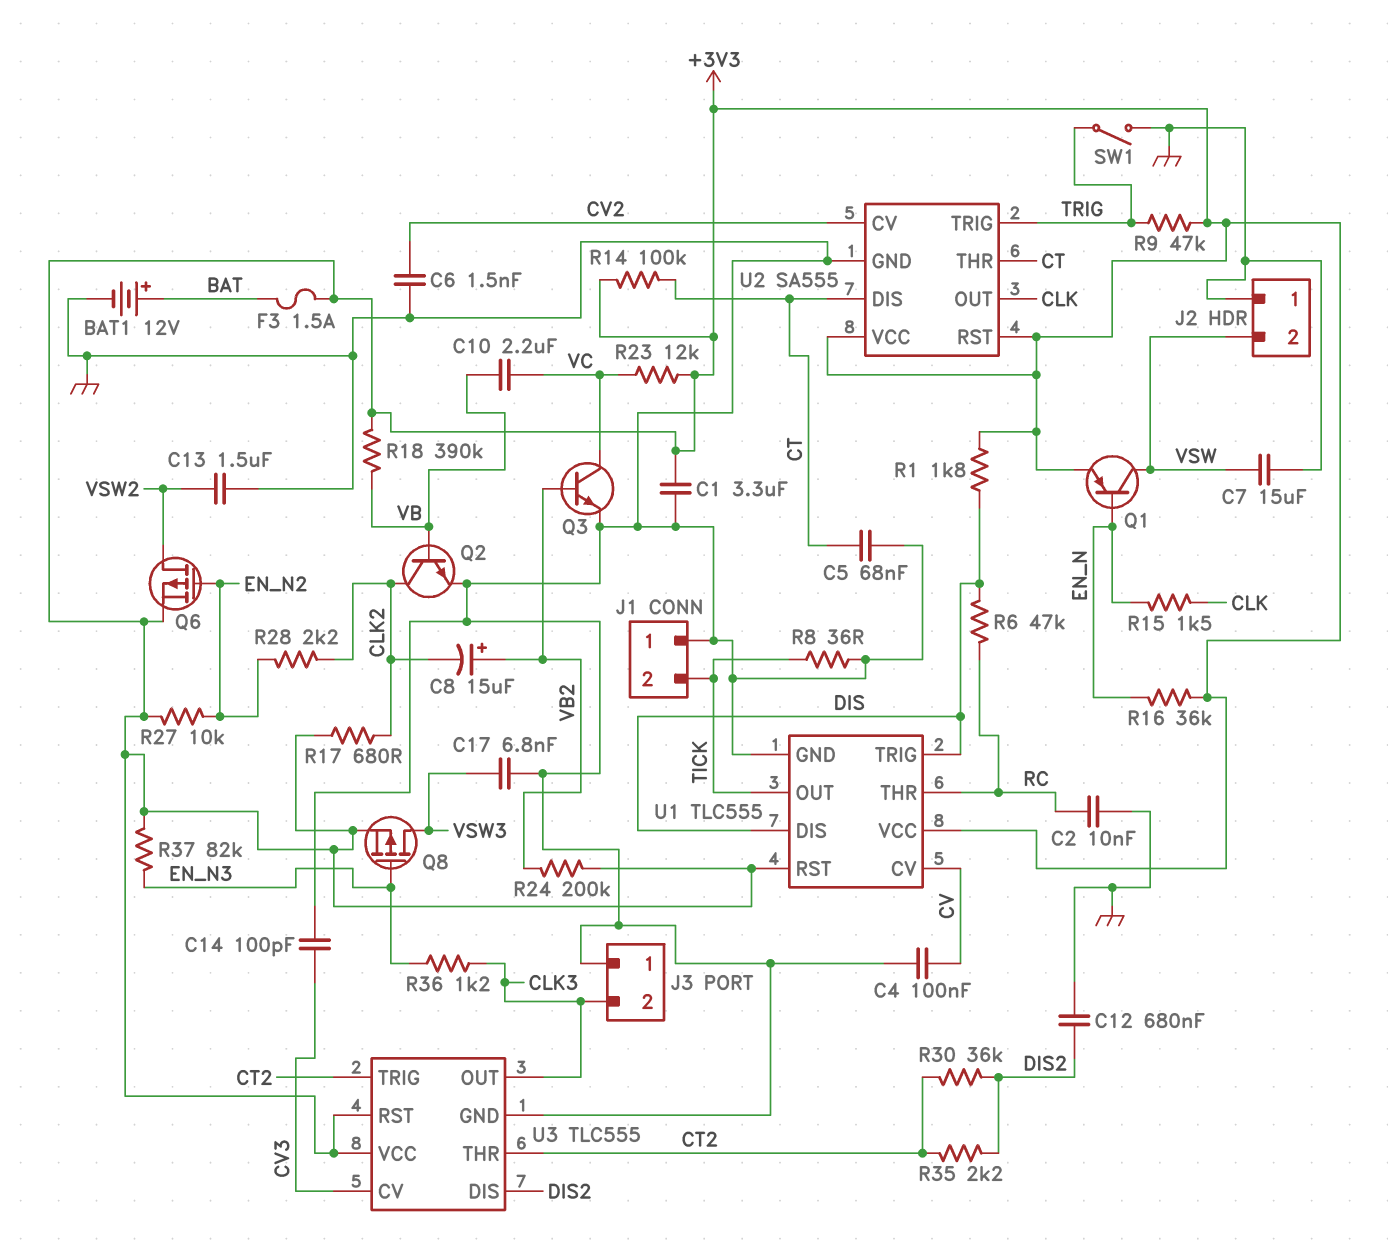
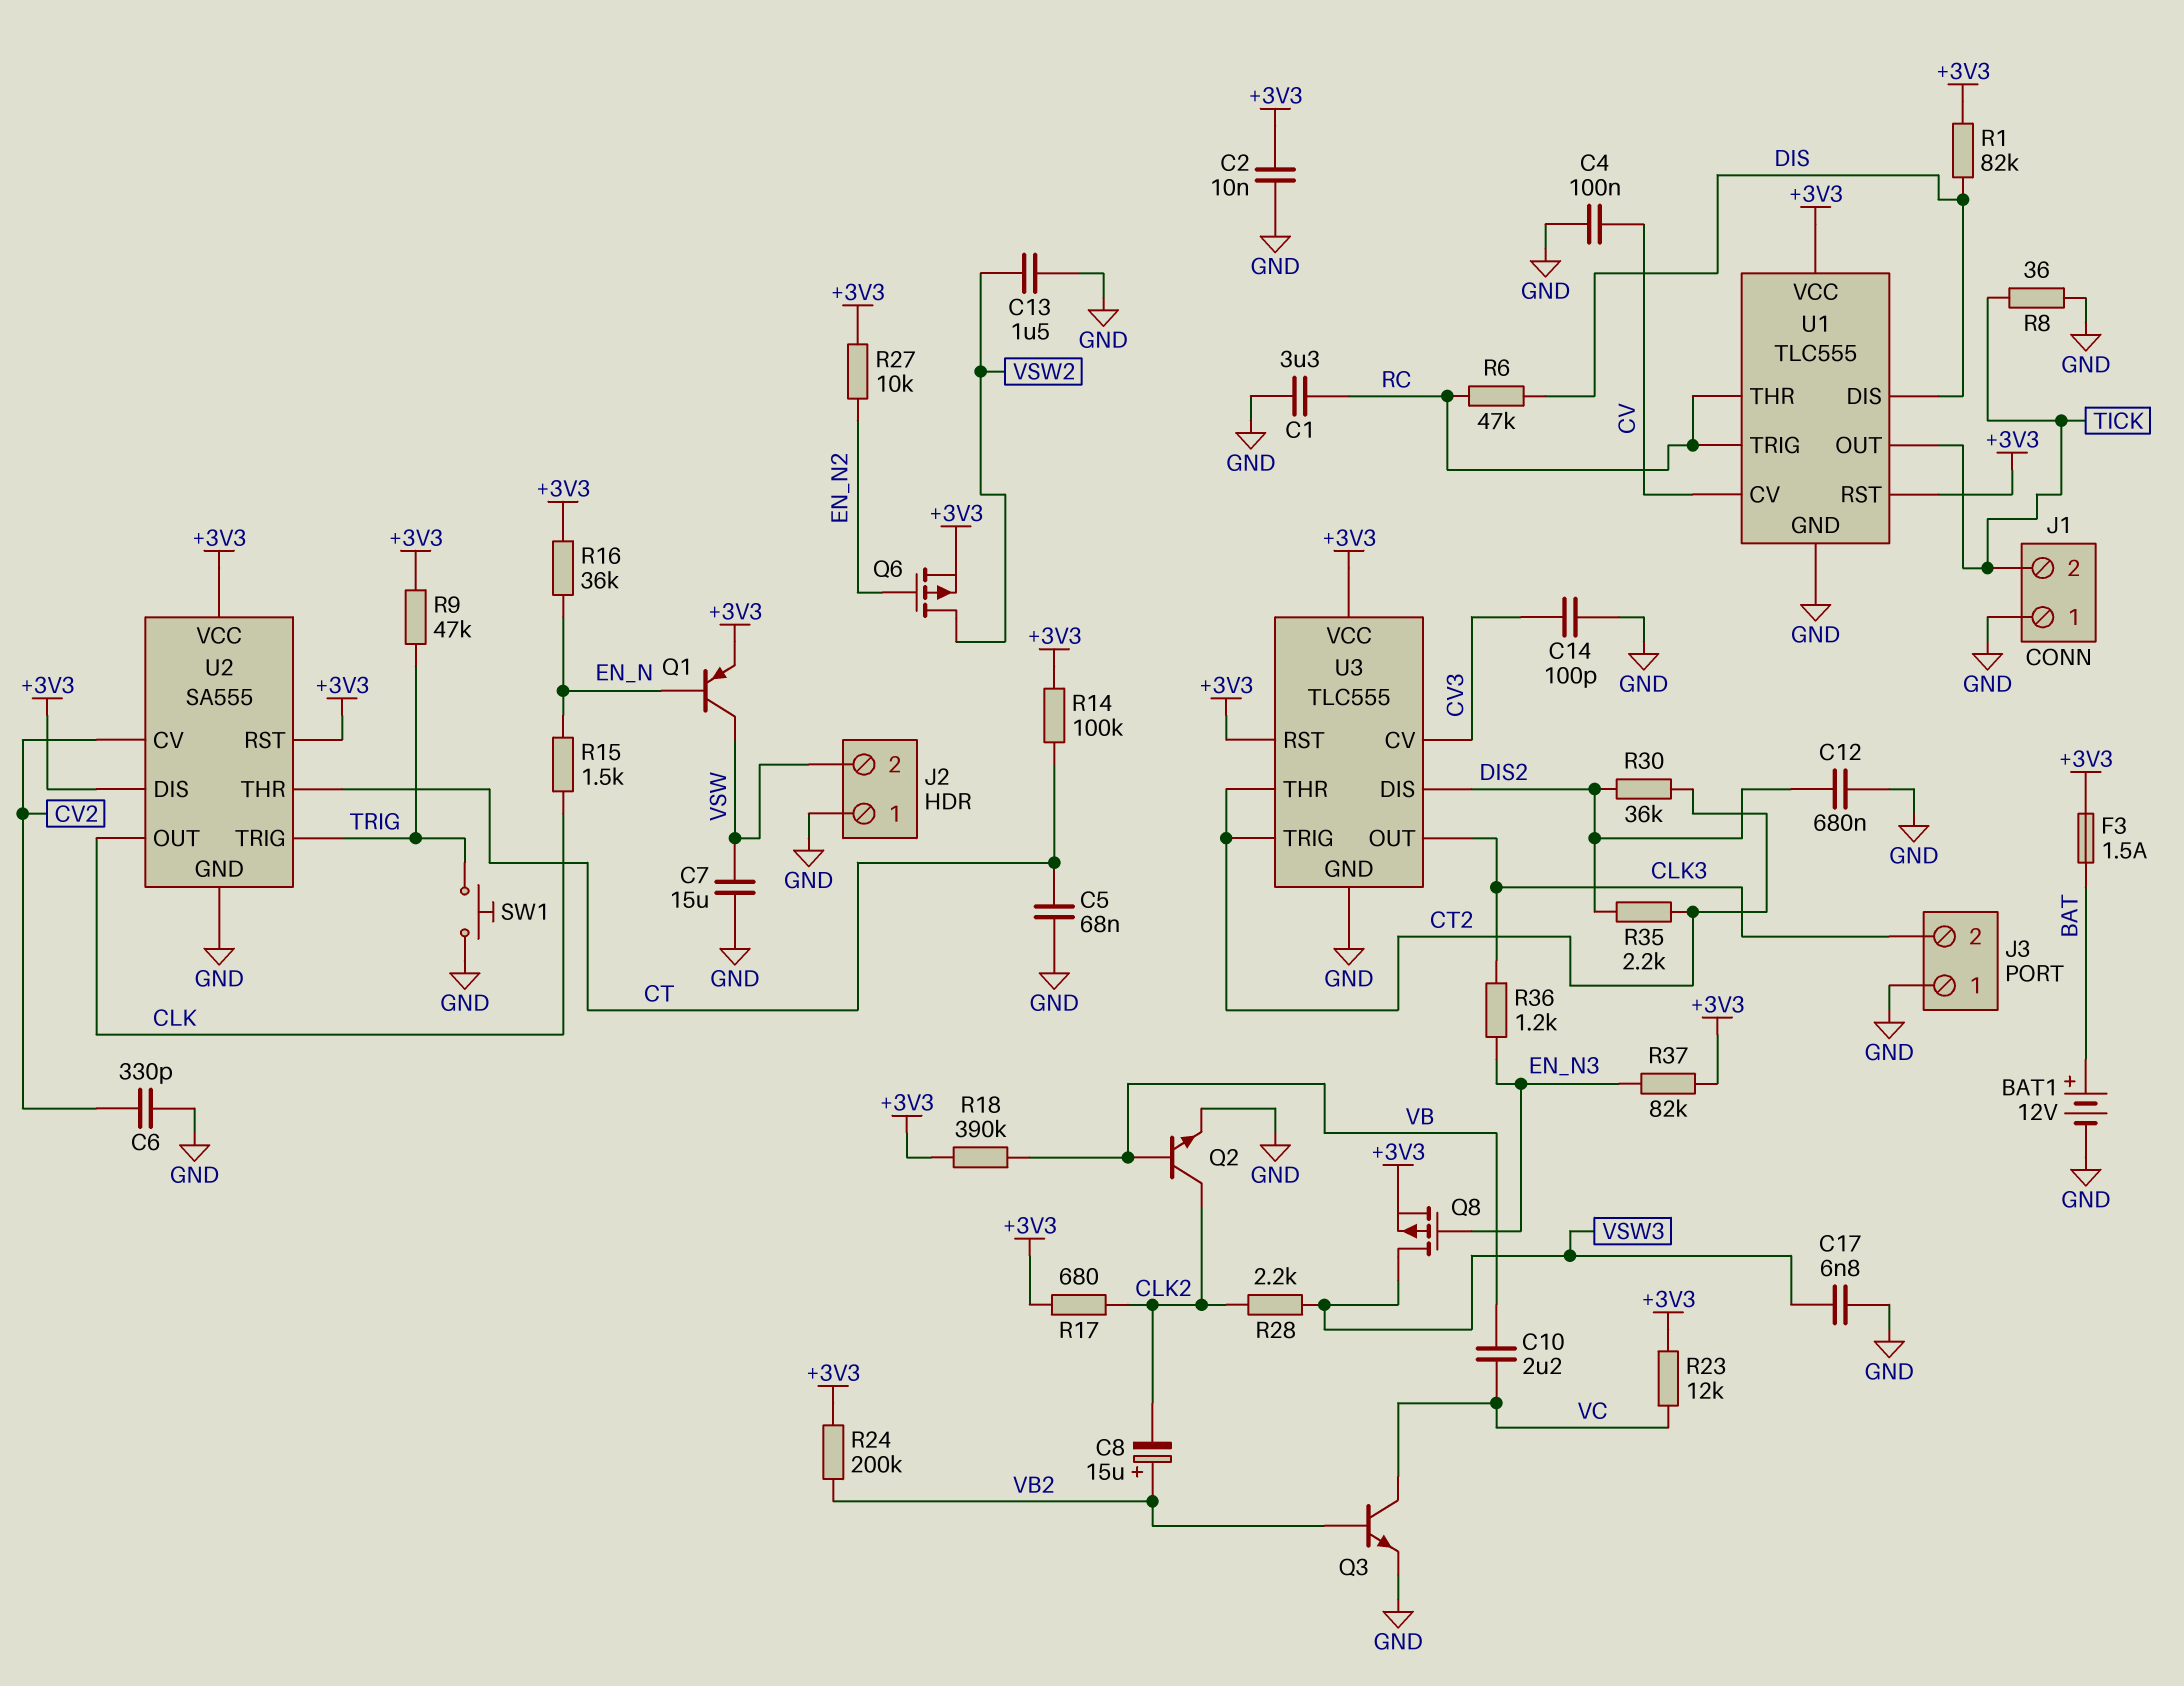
C1: 3.3uF (+3V3, GND) -> 3.3uF (GND, RC)
C2: 10nF (GND, RC) -> 10nF (+3V3, GND)
C6: 1.5nF (CV2, GND) -> 330pF (CV2, GND)
R1: 1.8k (+3V3, DIS) -> 82k (+3V3, DIS)
R28: 2.2k (CLK2, EN_N2) -> 2.2k (CLK2, VSW3)
SW1: switch (GND, TRIG) -> button (GND, TRIG)
U1 pin TRIG: DIS -> RC
U2 pin DIS: CT -> +3V3

